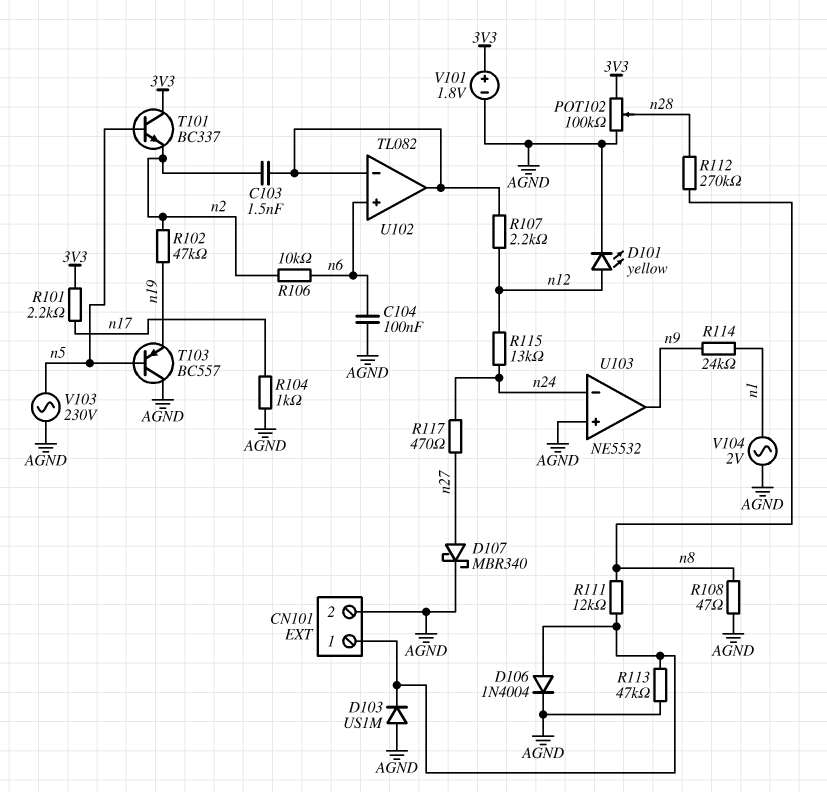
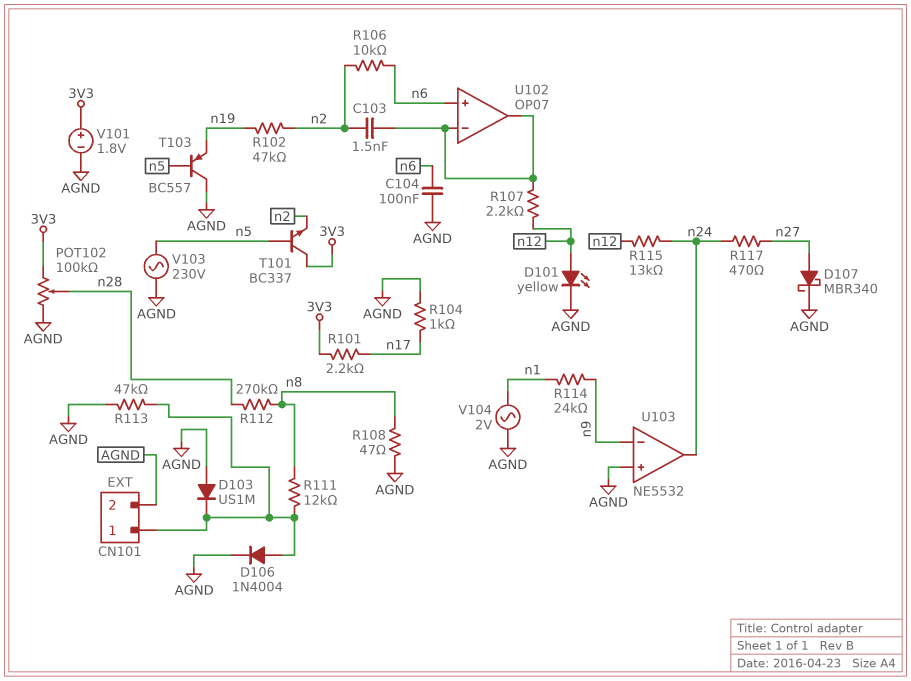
U102: TL082 -> OP07
U103 pin in-: n24 -> n9
U103 pin out: n9 -> n24

